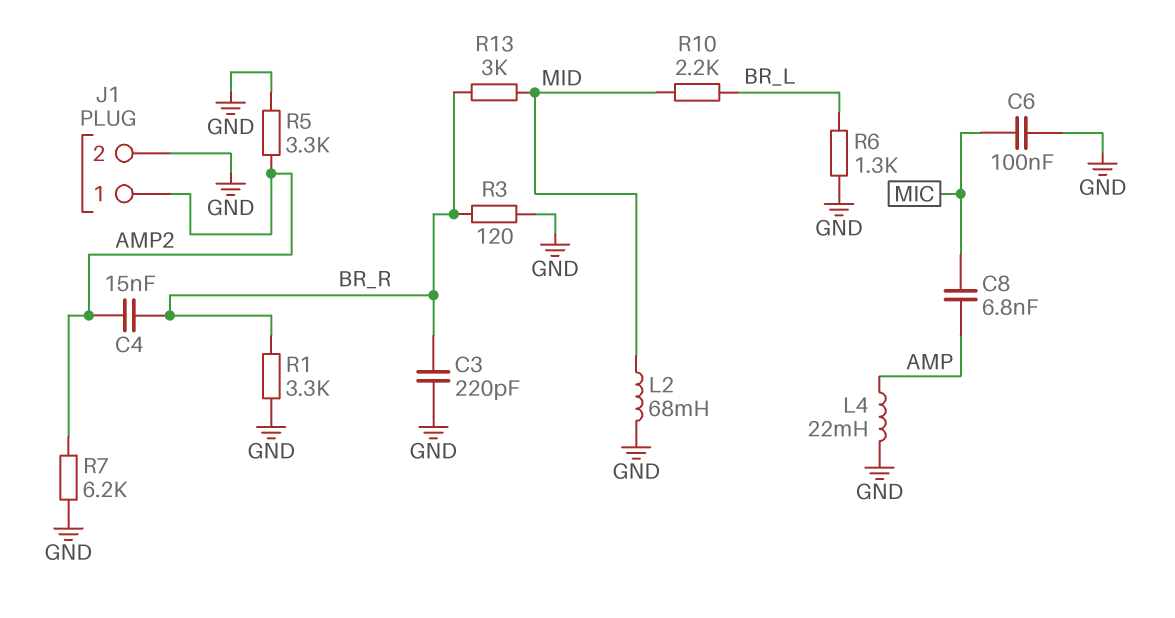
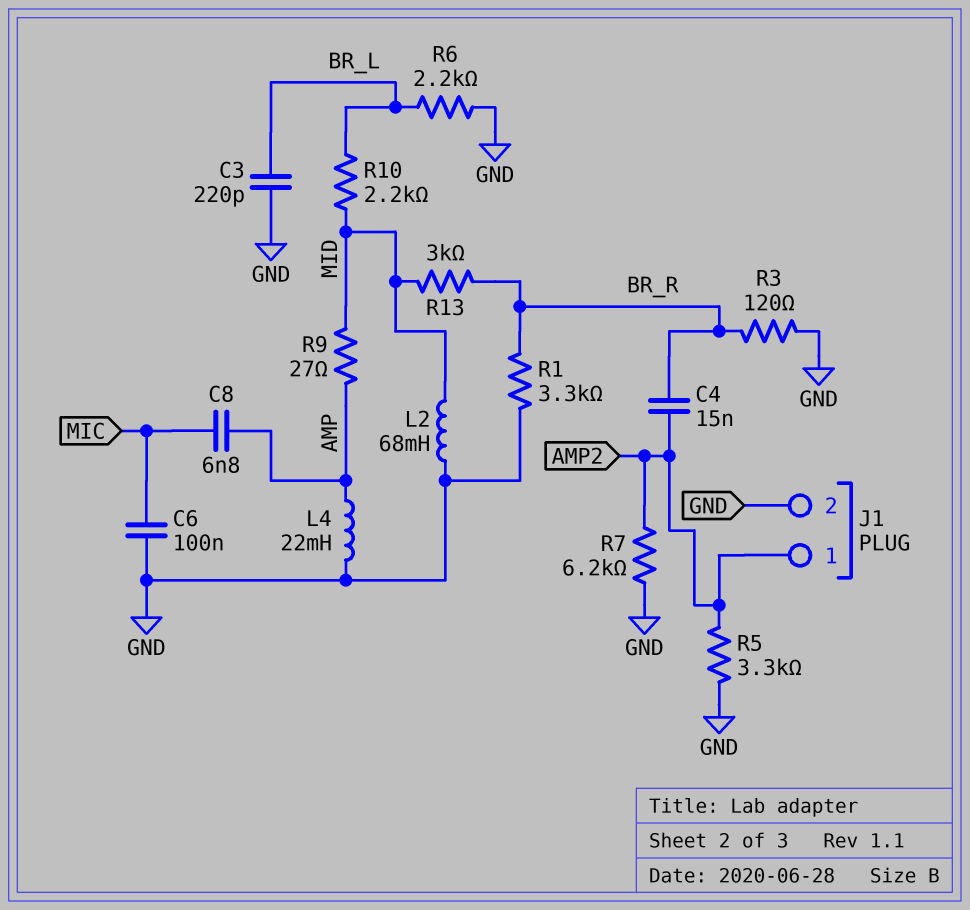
C3: 220pF (BR_R, GND) -> 220pF (BR_L, GND)
R6: 1.3k (BR_L, GND) -> 2.2k (BR_L, GND)
R9: none -> 27 (AMP, MID)

